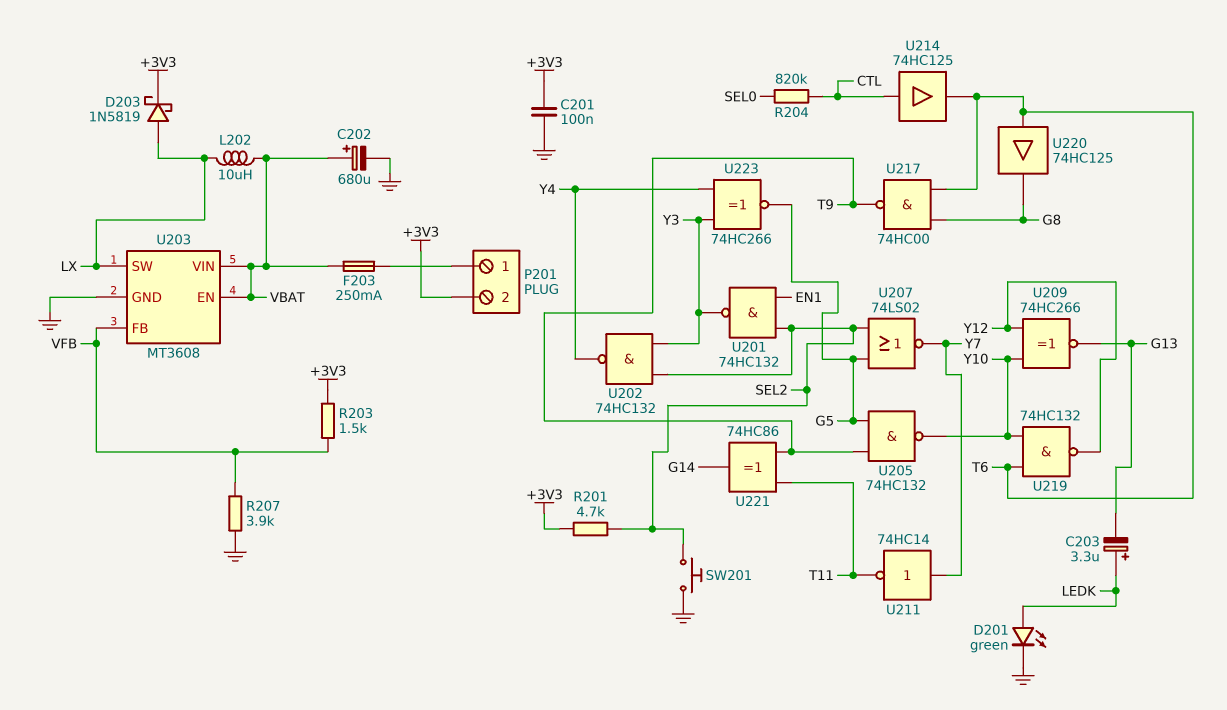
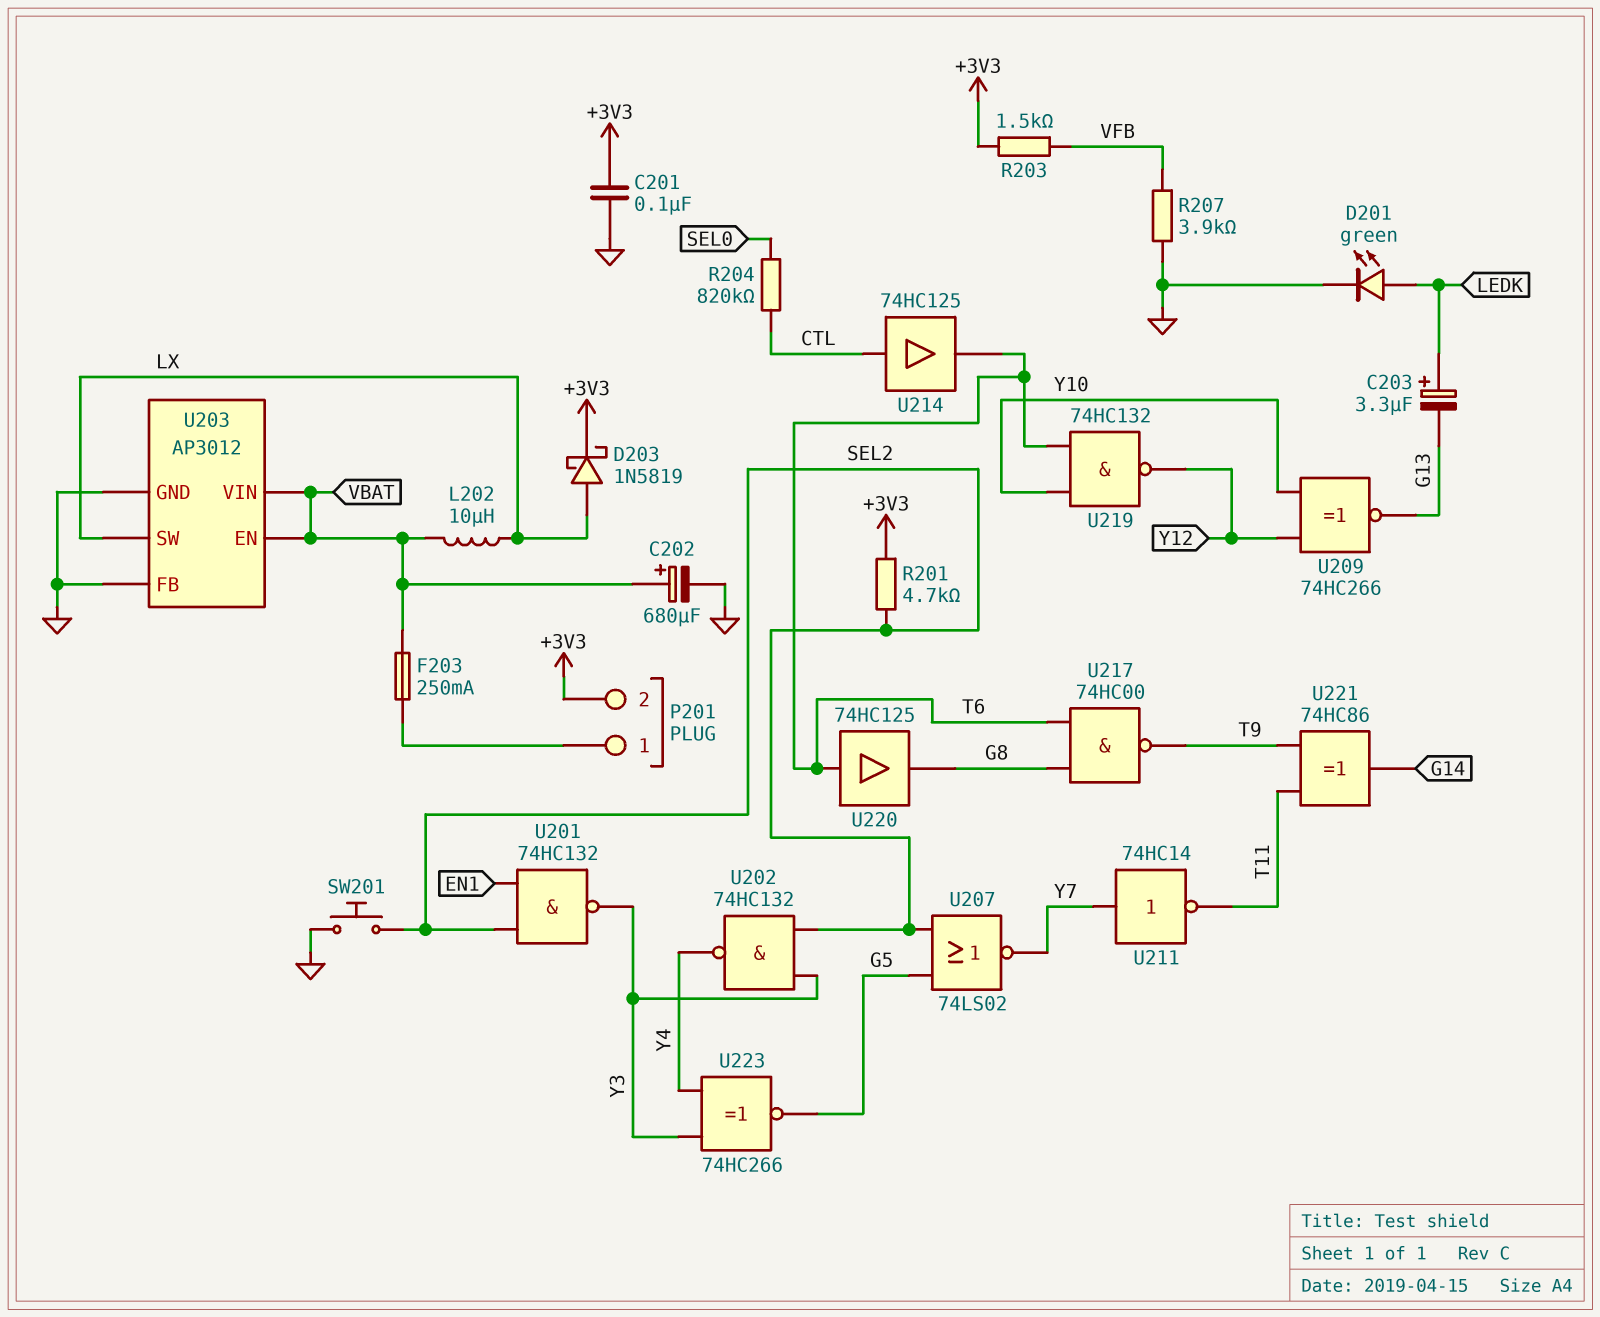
U203: MT3608 -> AP3012
U203 pin FB: VFB -> GND
U205: NAND 74HC132 (in G5, in T9, out Y10) -> none

